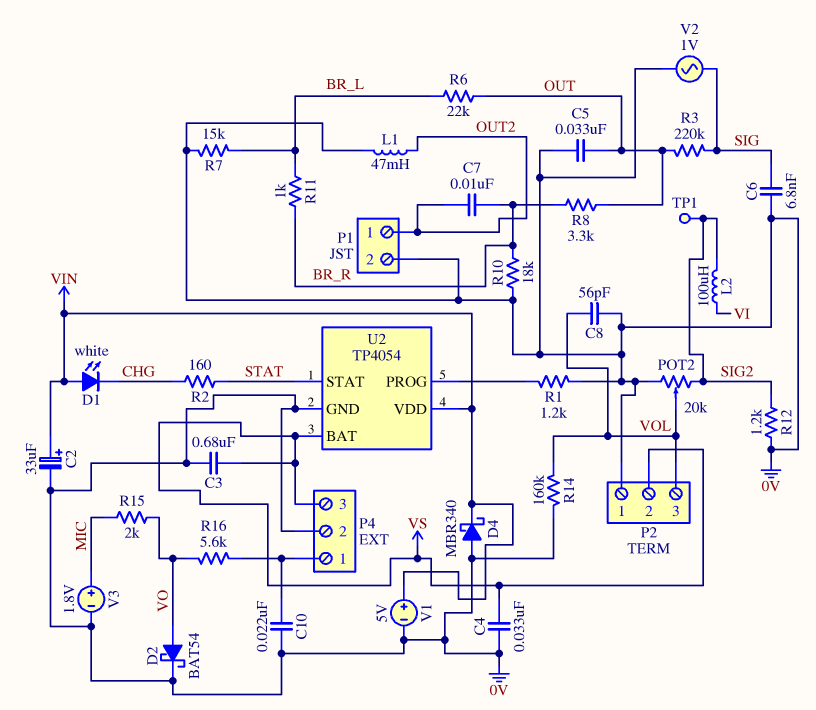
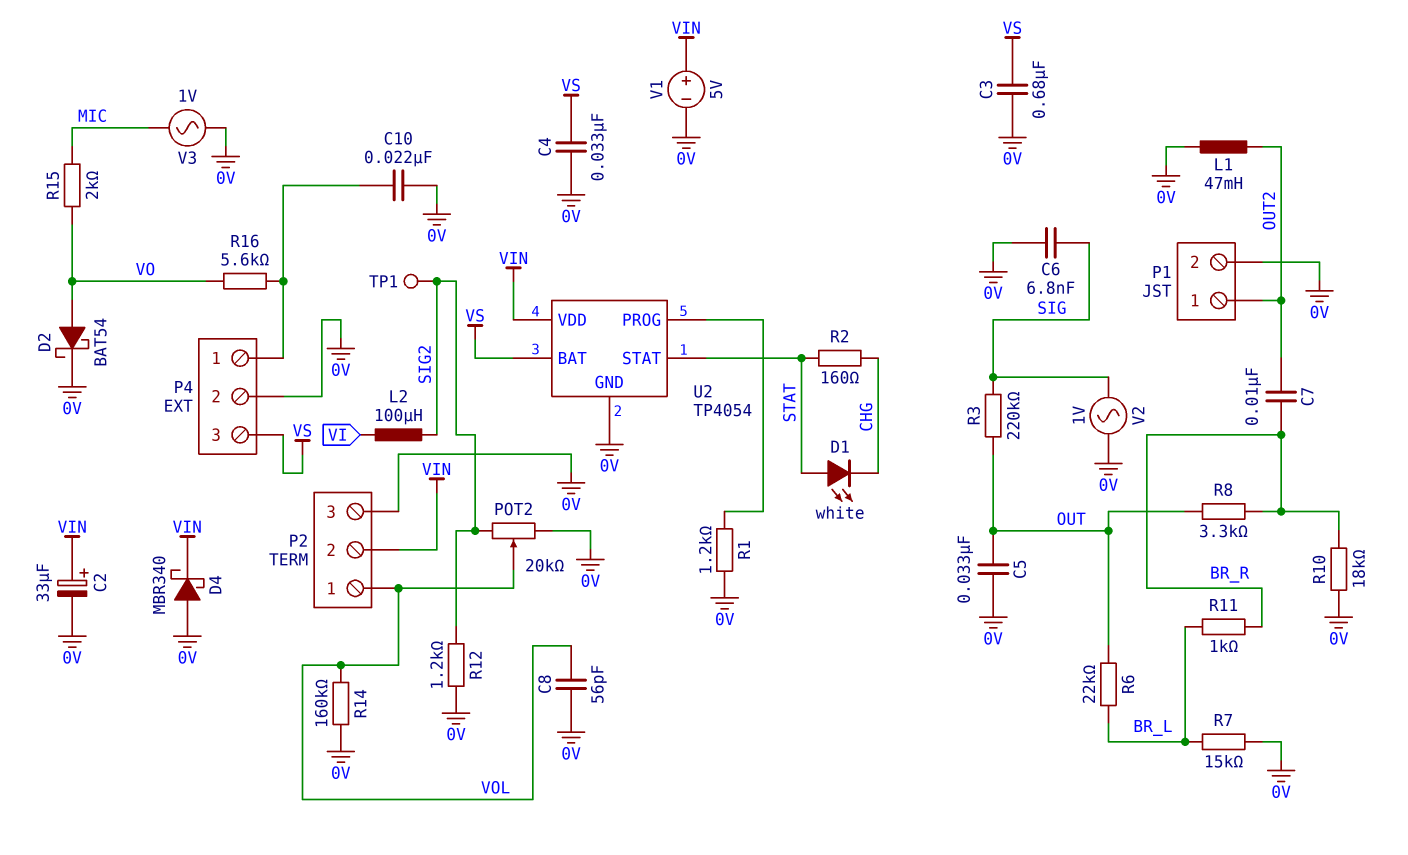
D1: LED white (A VIN, K CHG) -> LED white (A STAT, K CHG)
P2 pin 1: 0V -> VOL
P2 pin 2: VS -> VIN
P2 pin 3: VOL -> 0V
V3: 1.8V (plus MIC, minus 0V) -> AC 1V (0V, MIC)

